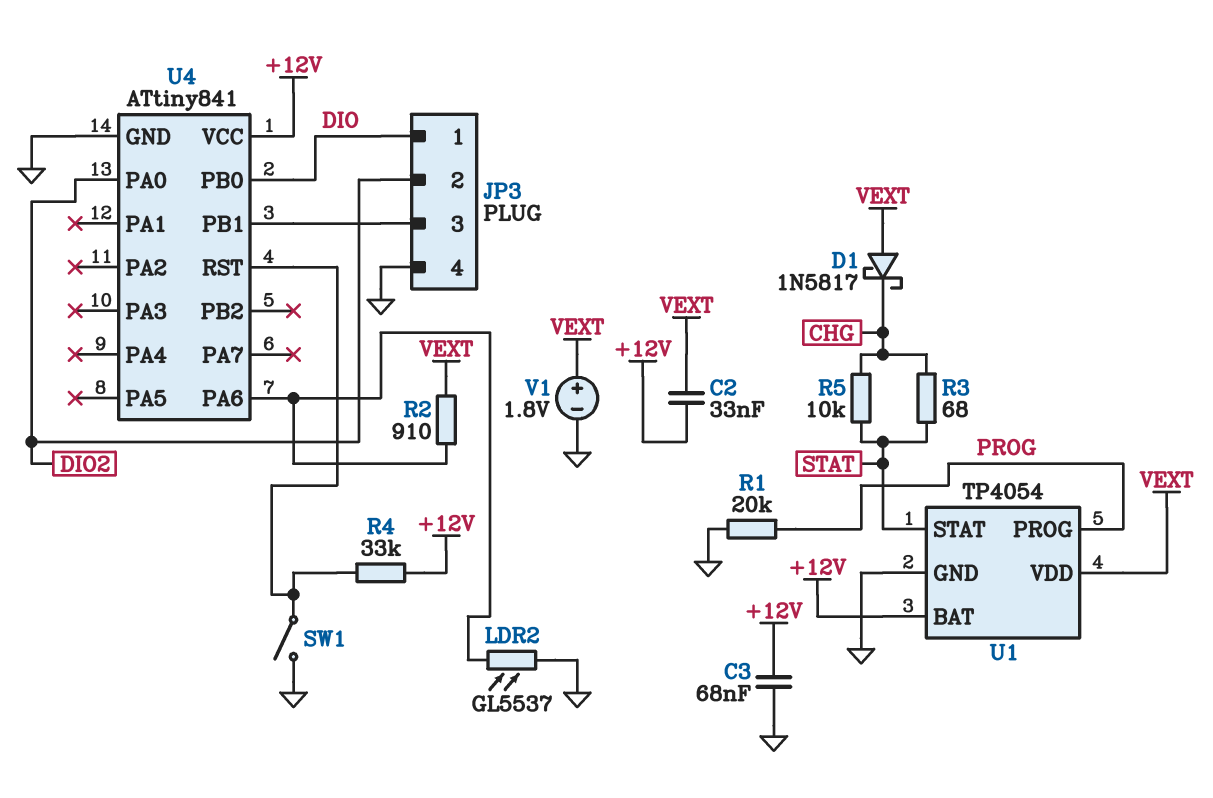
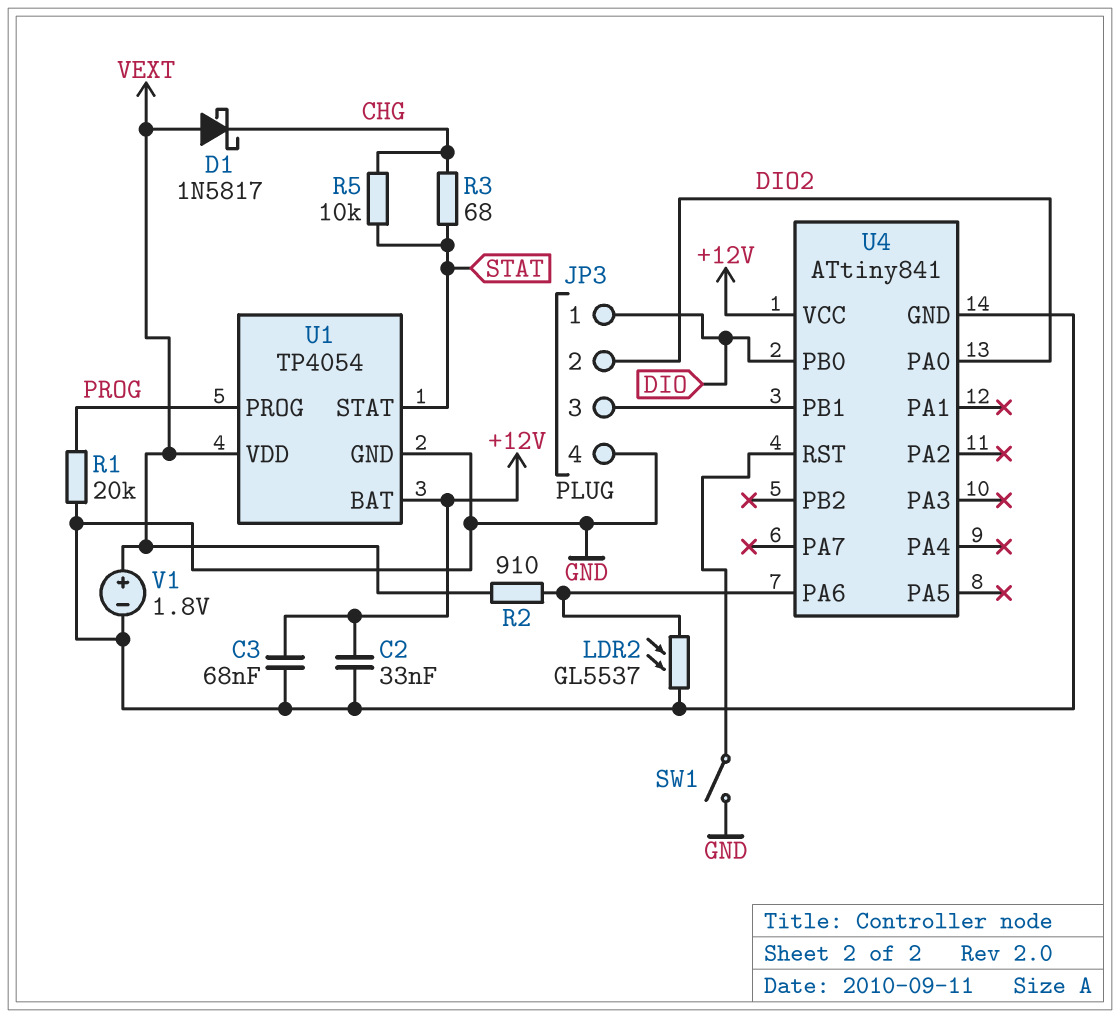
C2: 33nF (+12V, VEXT) -> 33nF (+12V, GND)
R4: 33k (+12V, U4/RST) -> none

